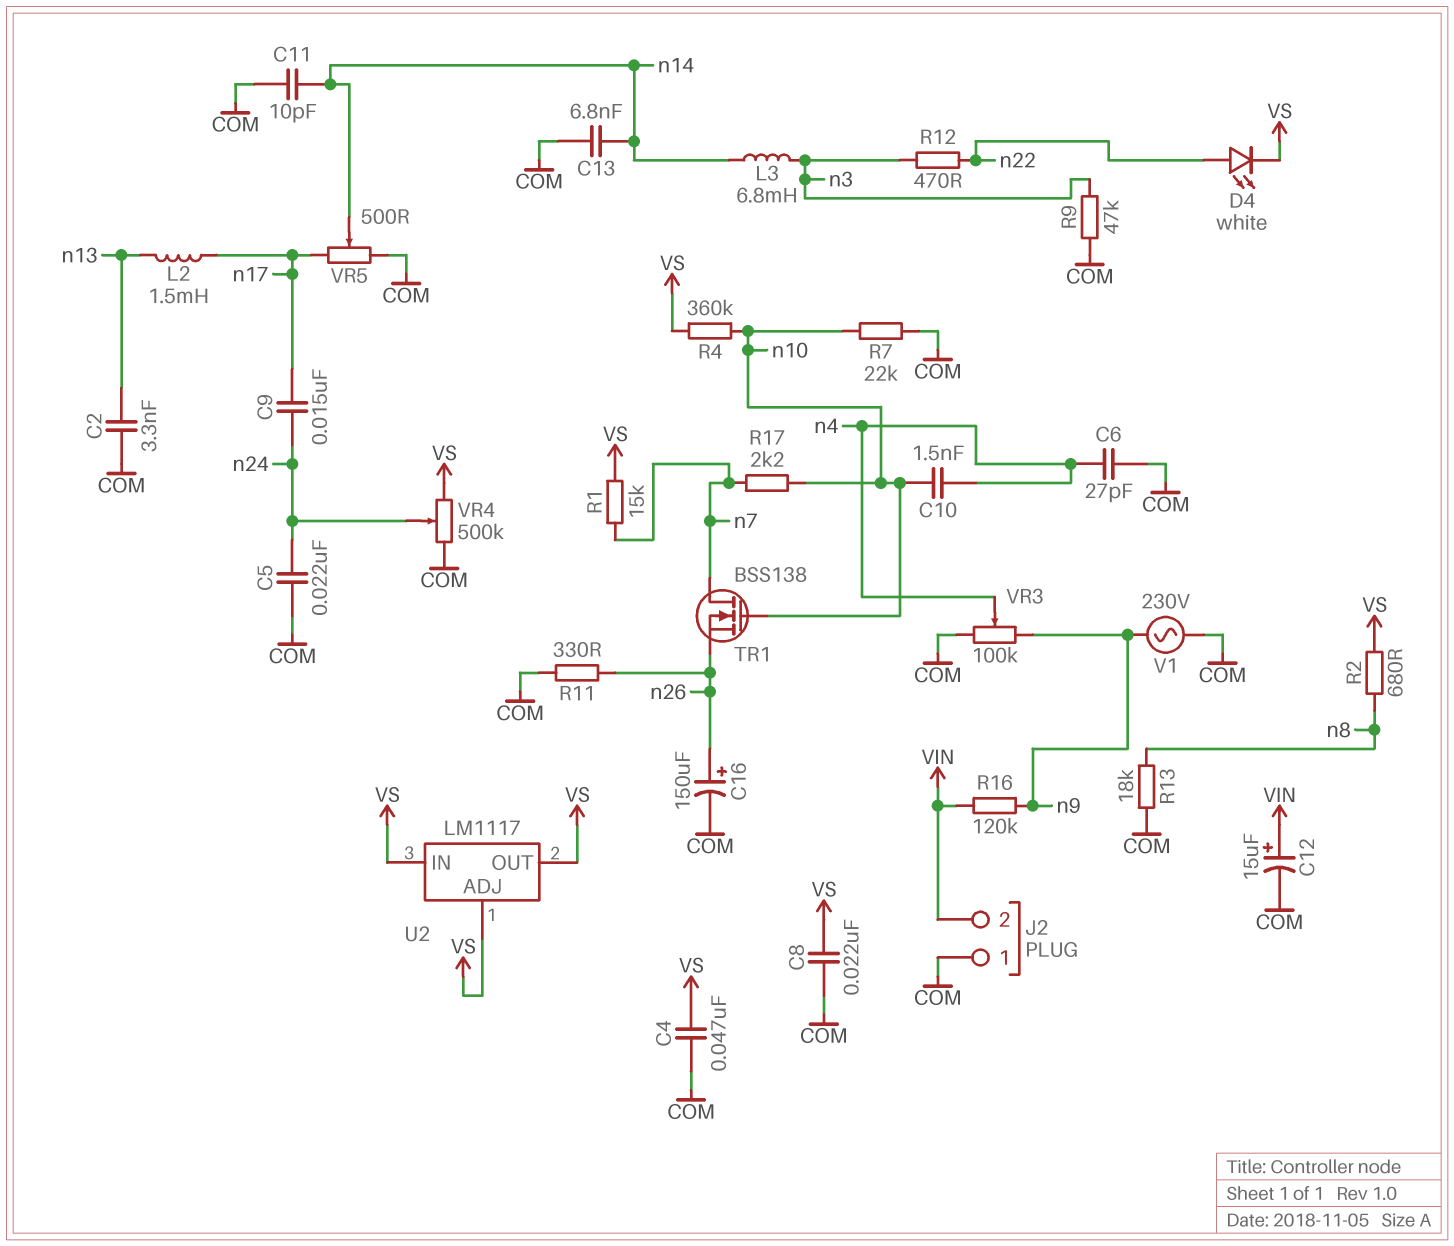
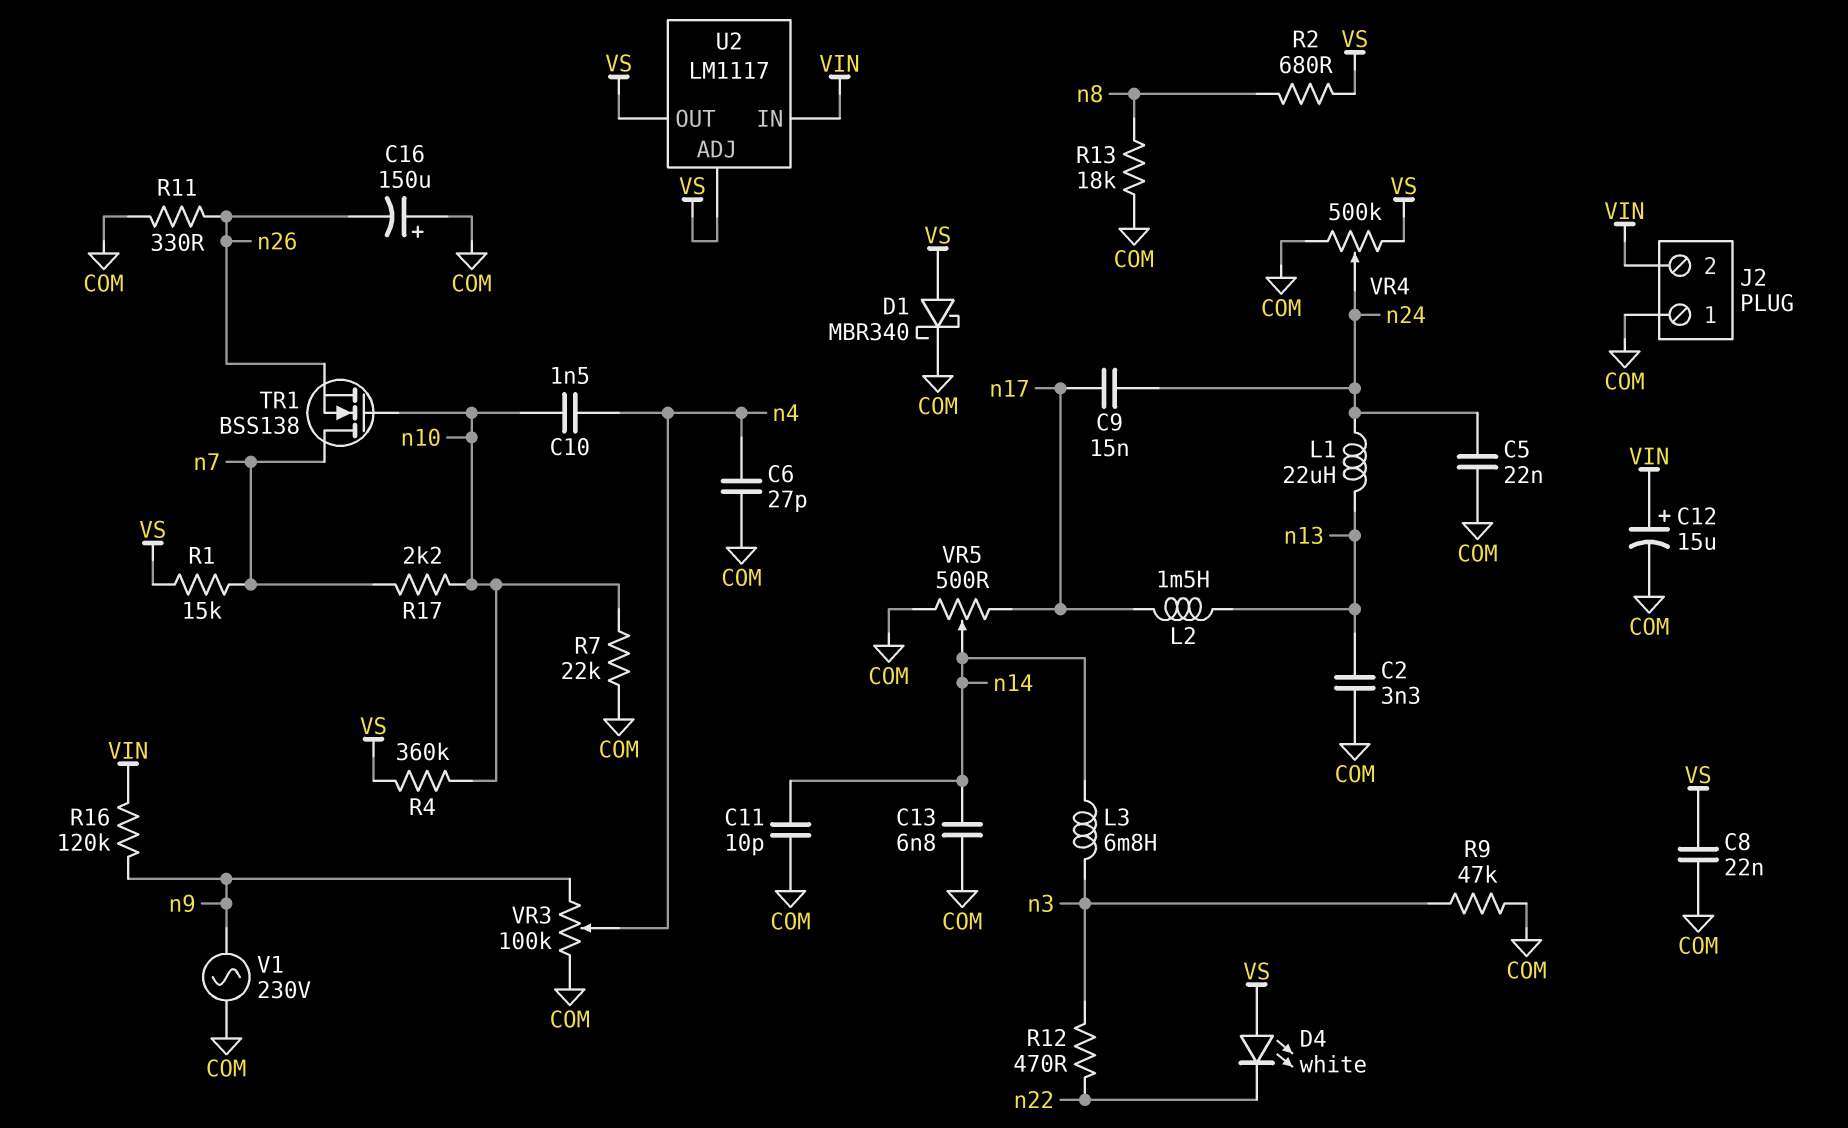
C4: 47nF (COM, VS) -> none
C16: 150uF (plus n26, minus COM) -> 150uF (plus COM, minus n26)
D1: none -> schottky MBR340 (A VS, K COM)
D4: LED white (A n22, K VS) -> LED white (A VS, K n22)
L1: none -> 22uH (n13, n24)
U2 pin IN: VS -> VIN

